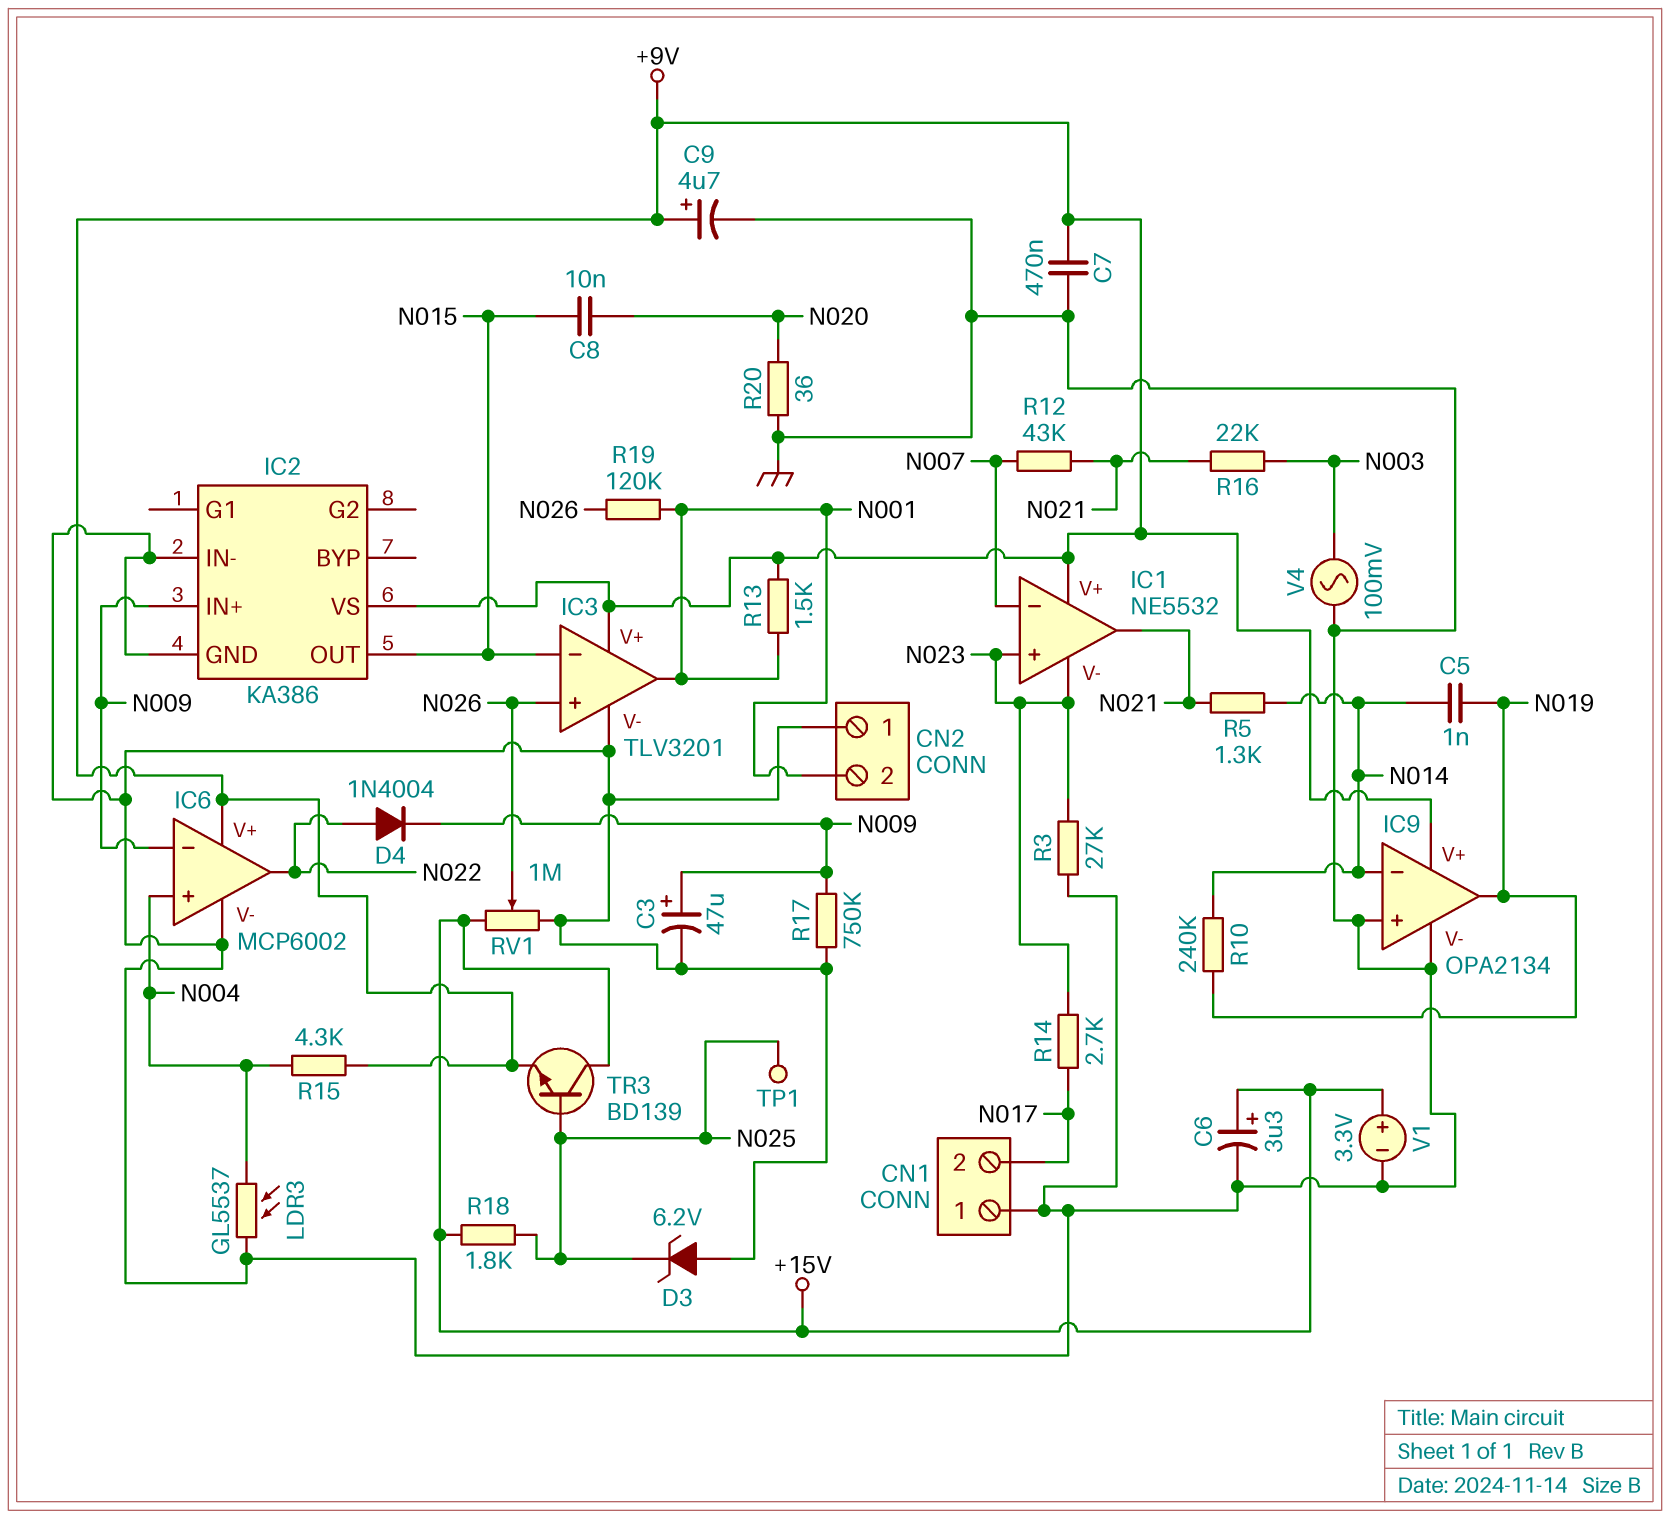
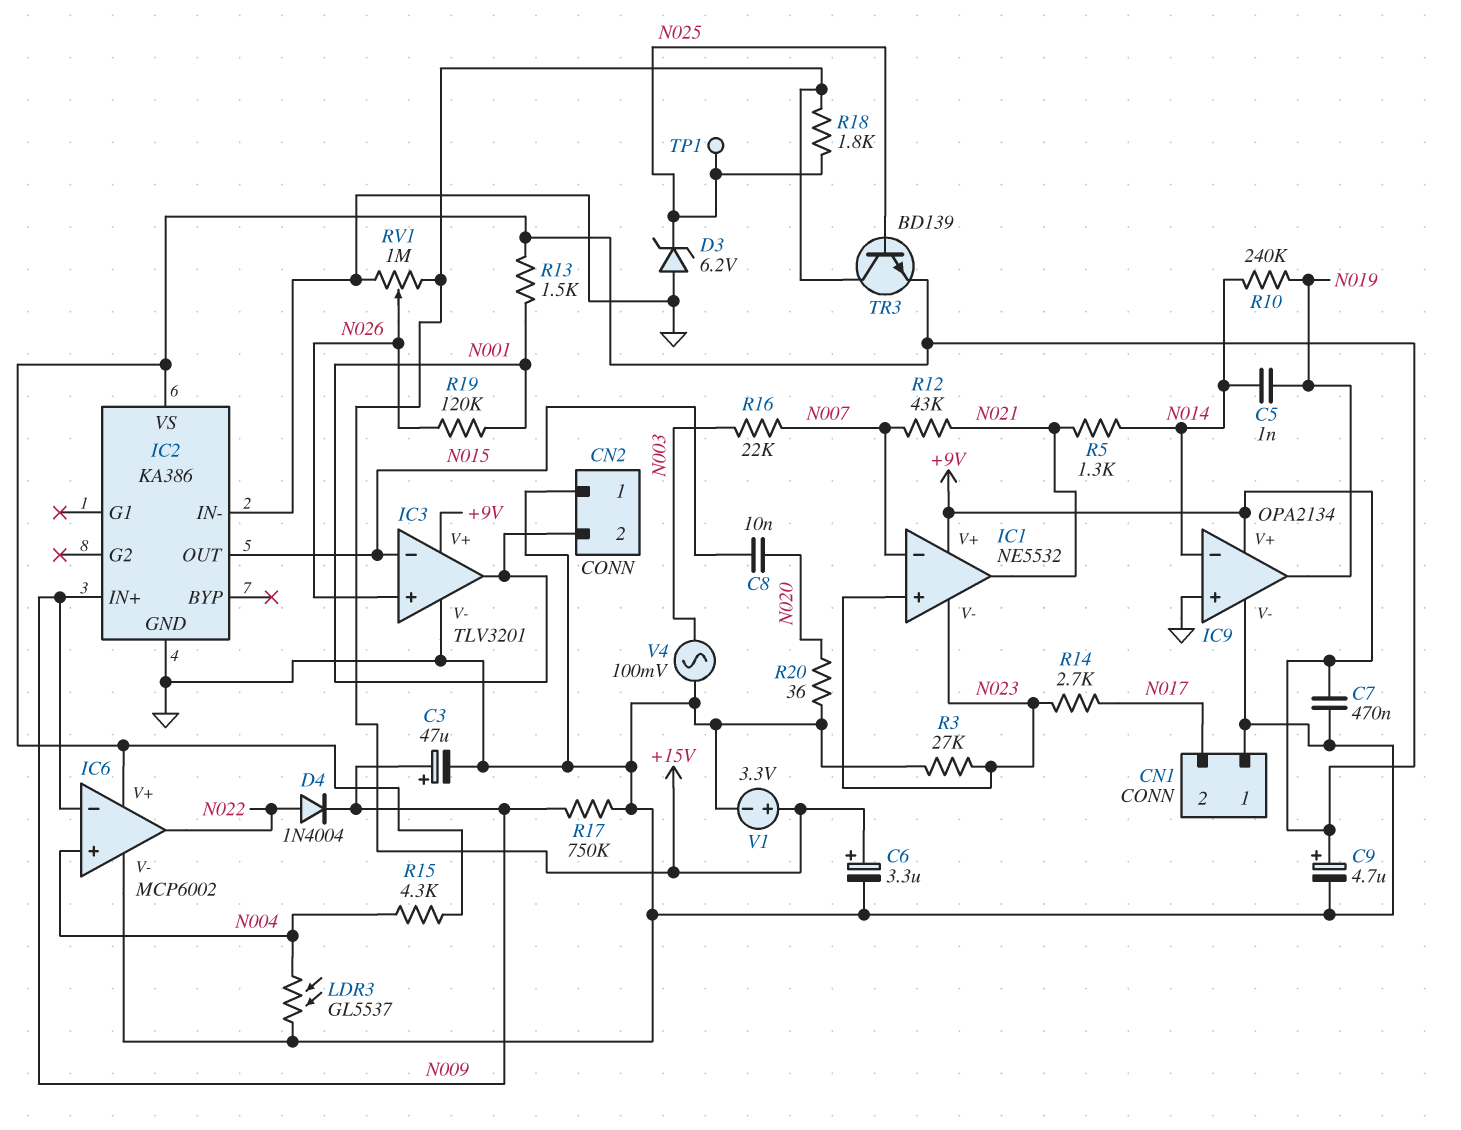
R16: 22k (N003, N021) -> 22k (N003, N007)

